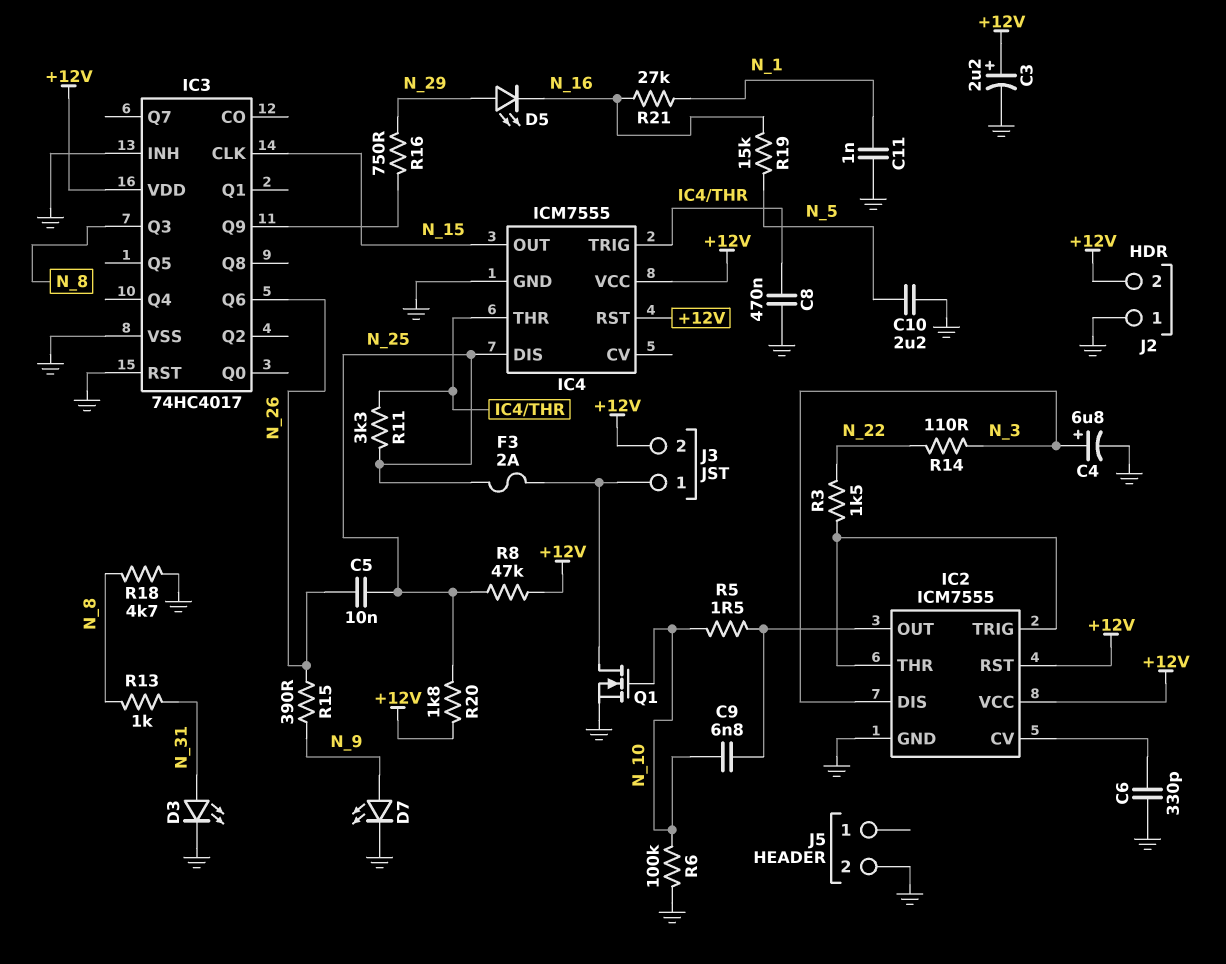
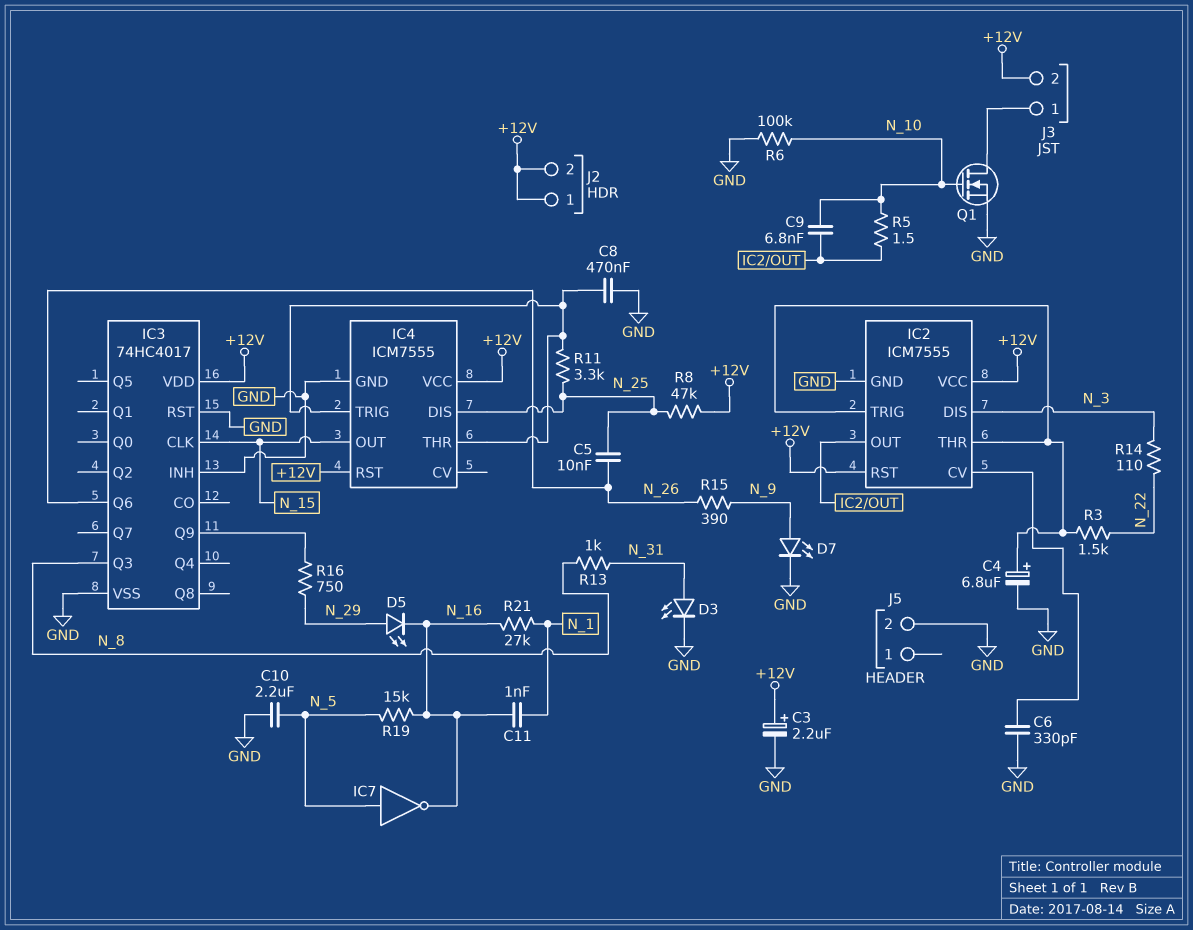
C4: 6.8uF (plus N_3, minus GND) -> 6.8uF (plus IC2/THR, minus GND)
C11: 1nF (GND, N_1) -> 1nF (N_1, N_16)
F3: 2A (J3/1, N_25) -> none
IC7: none -> NOT (in N_5, out N_16)
J2 pin 1: GND -> +12V
R18: 4.7k (GND, N_8) -> none
R20: 1.8k (+12V, N_25) -> none

